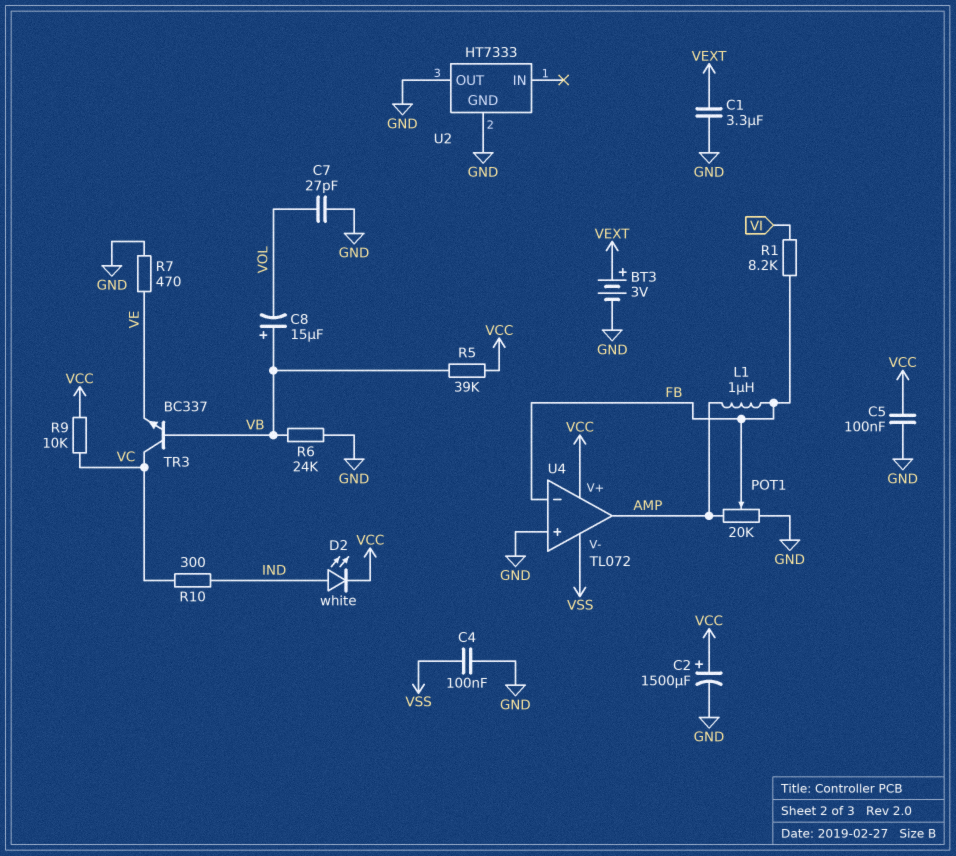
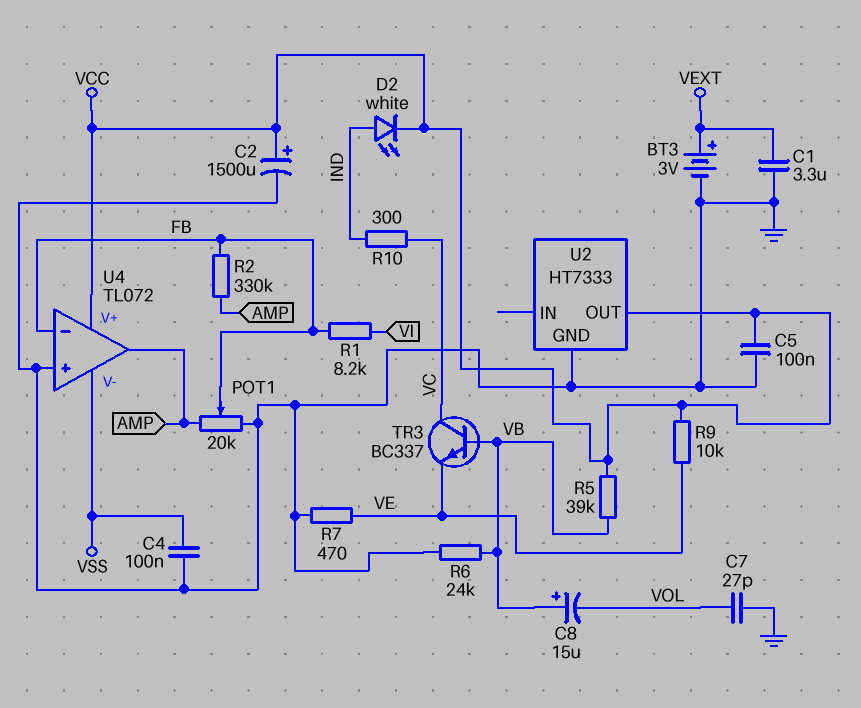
L1: 1uH (AMP, FB) -> none
R2: none -> 330k (AMP, FB)
R9: 10k (VC, VCC) -> 10k (VCC, VE)
U2 pin OUT: GND -> VCC

